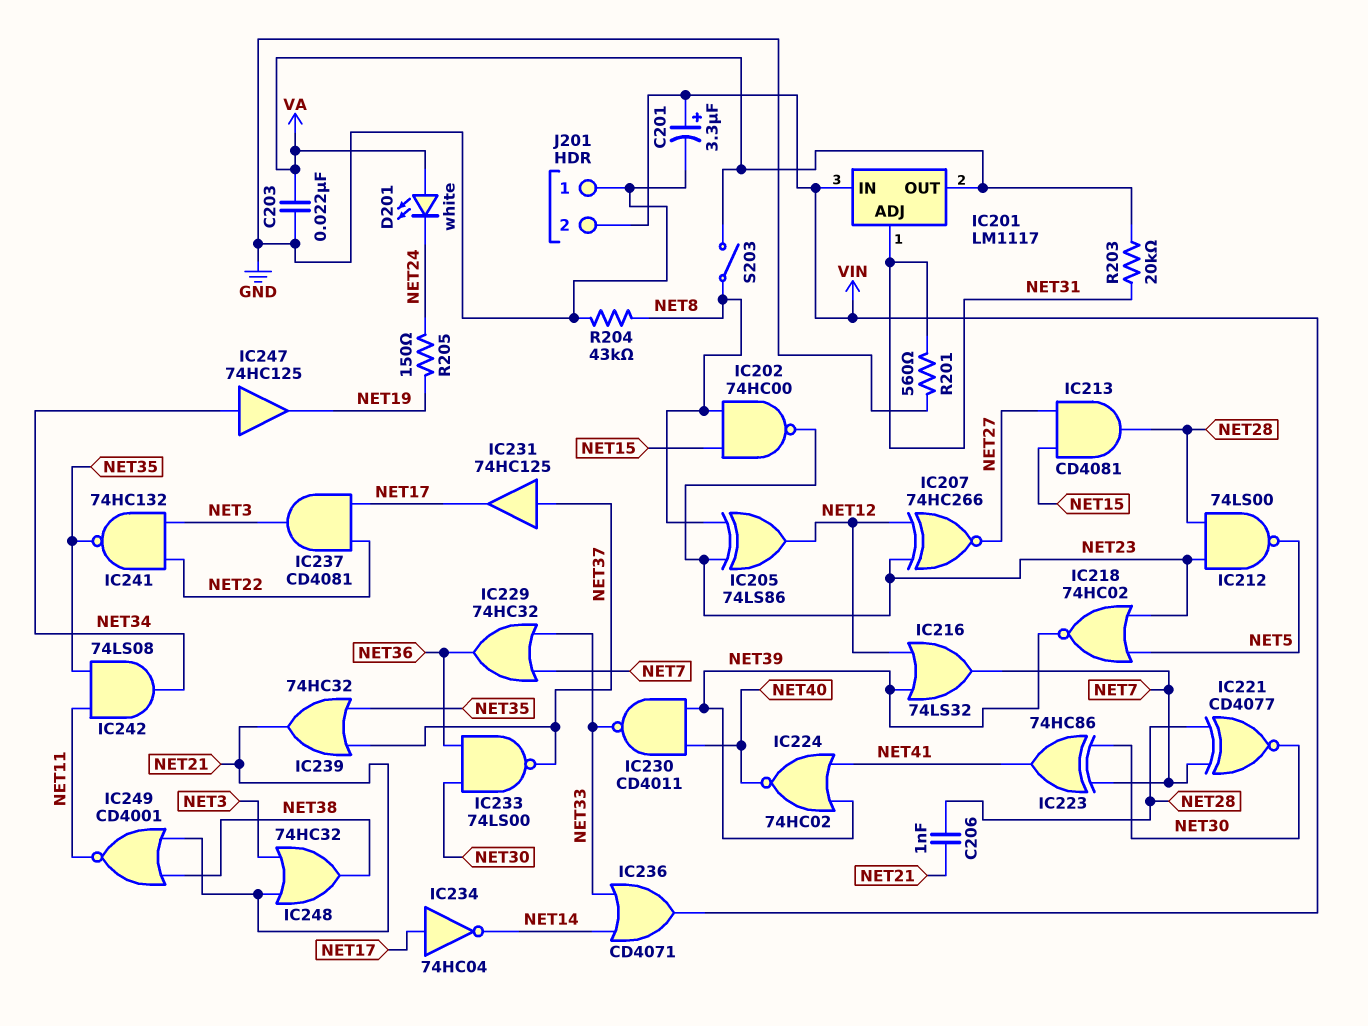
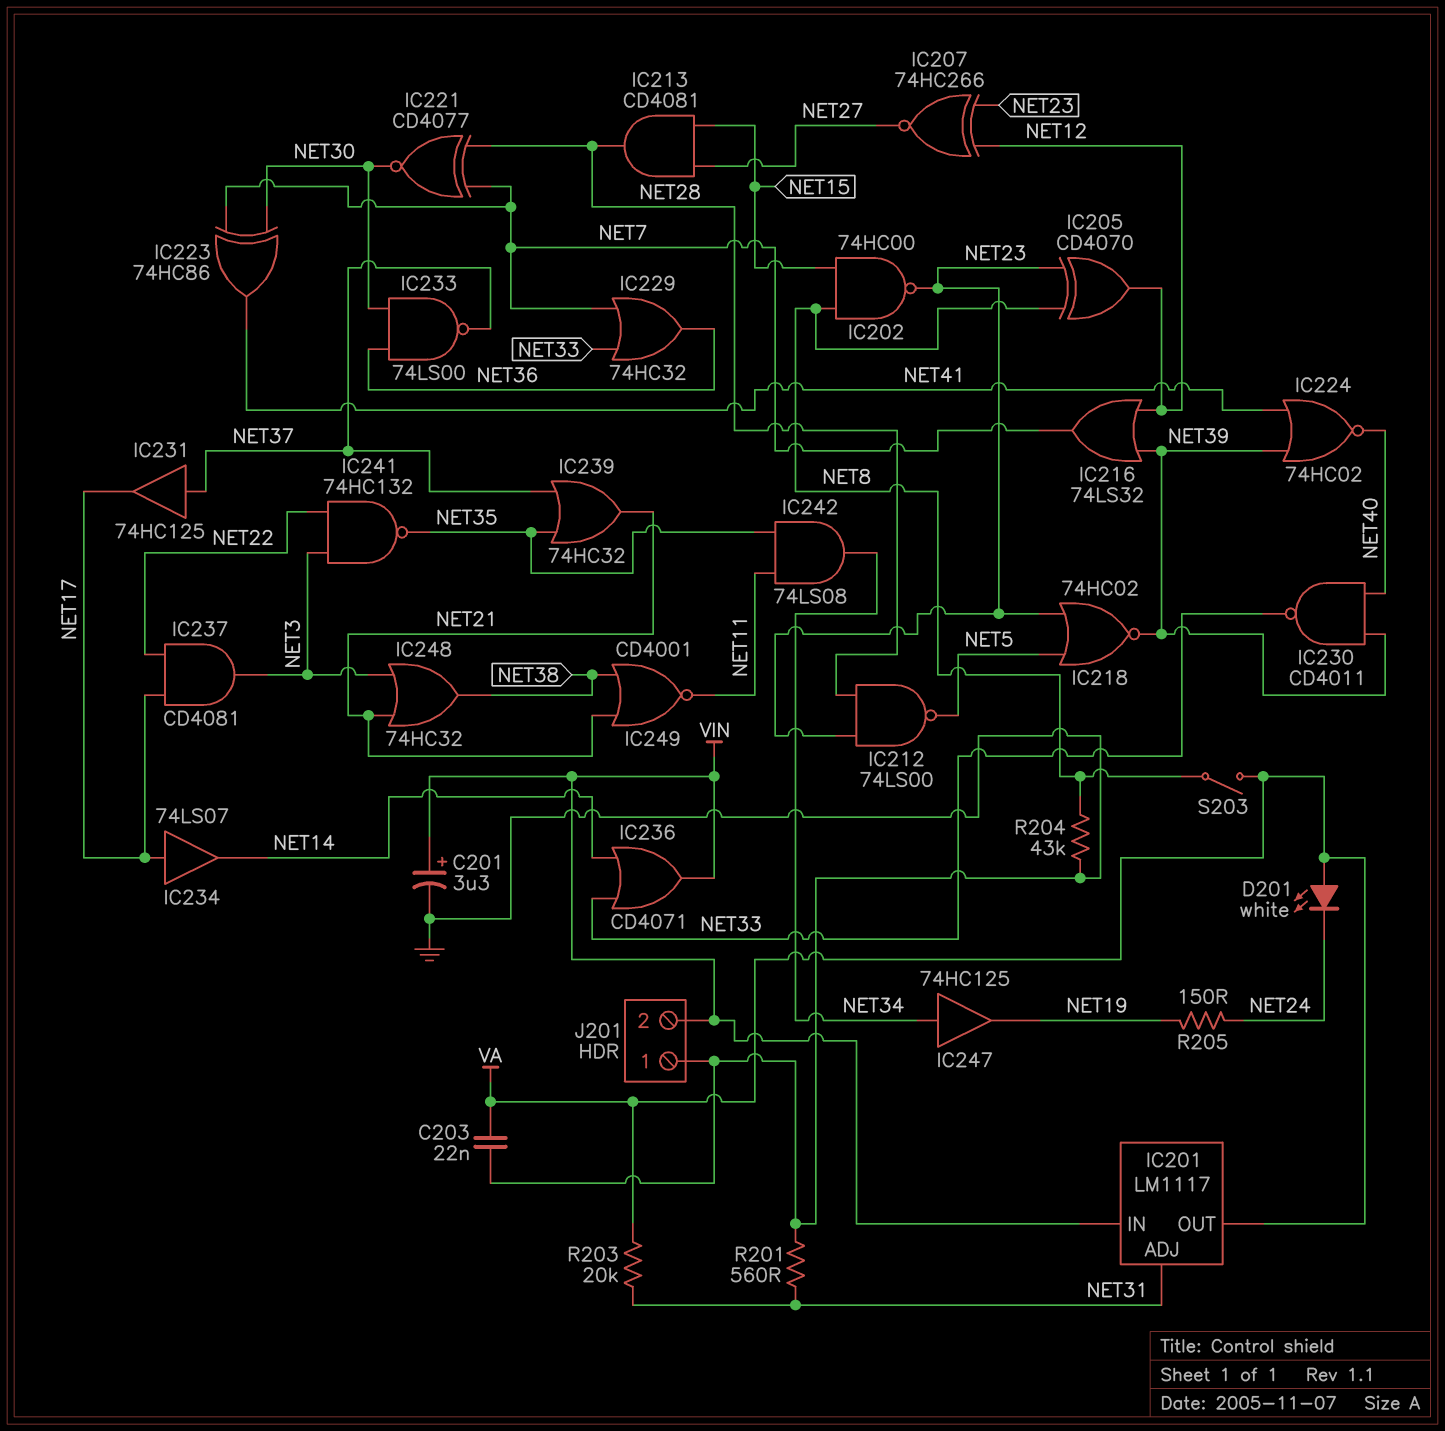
C206: 1nF (NET21, NET28) -> none
IC205: XOR 74LS86 (in NET8, in NET23, out NET12) -> XOR CD4070 (in NET8, in NET23, out NET12)
IC234: NOT 74HC04 (in NET17, out NET14) -> buffer 74LS07 (in NET17, out NET14)

